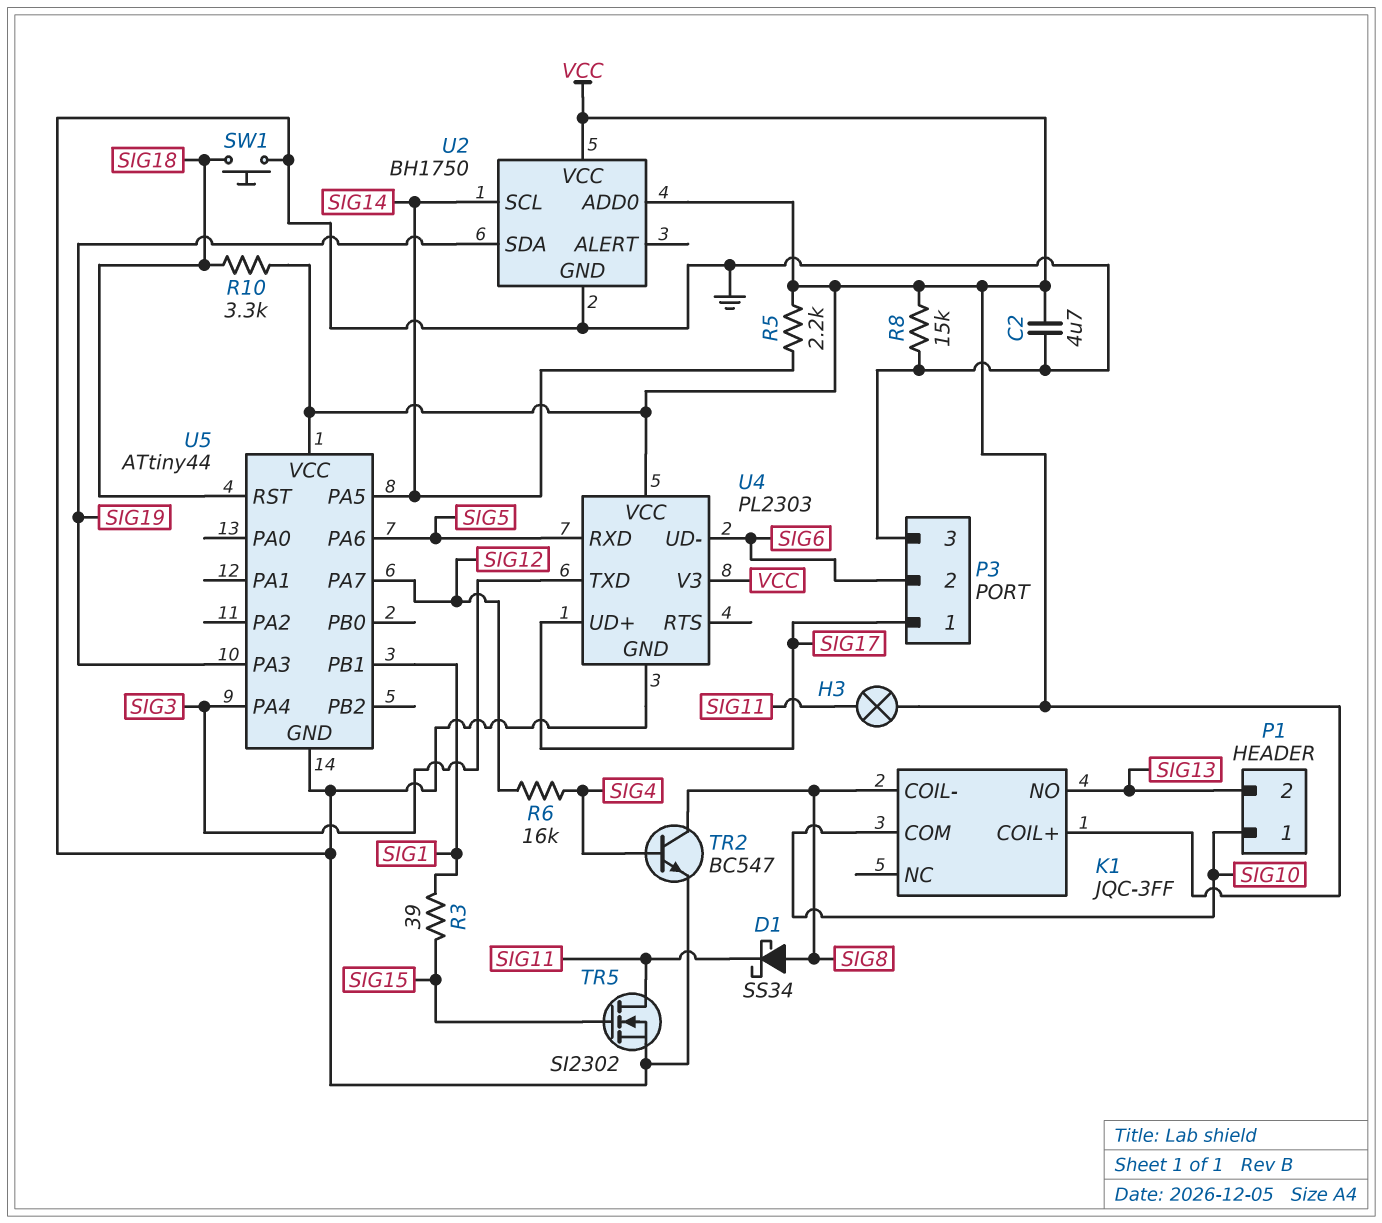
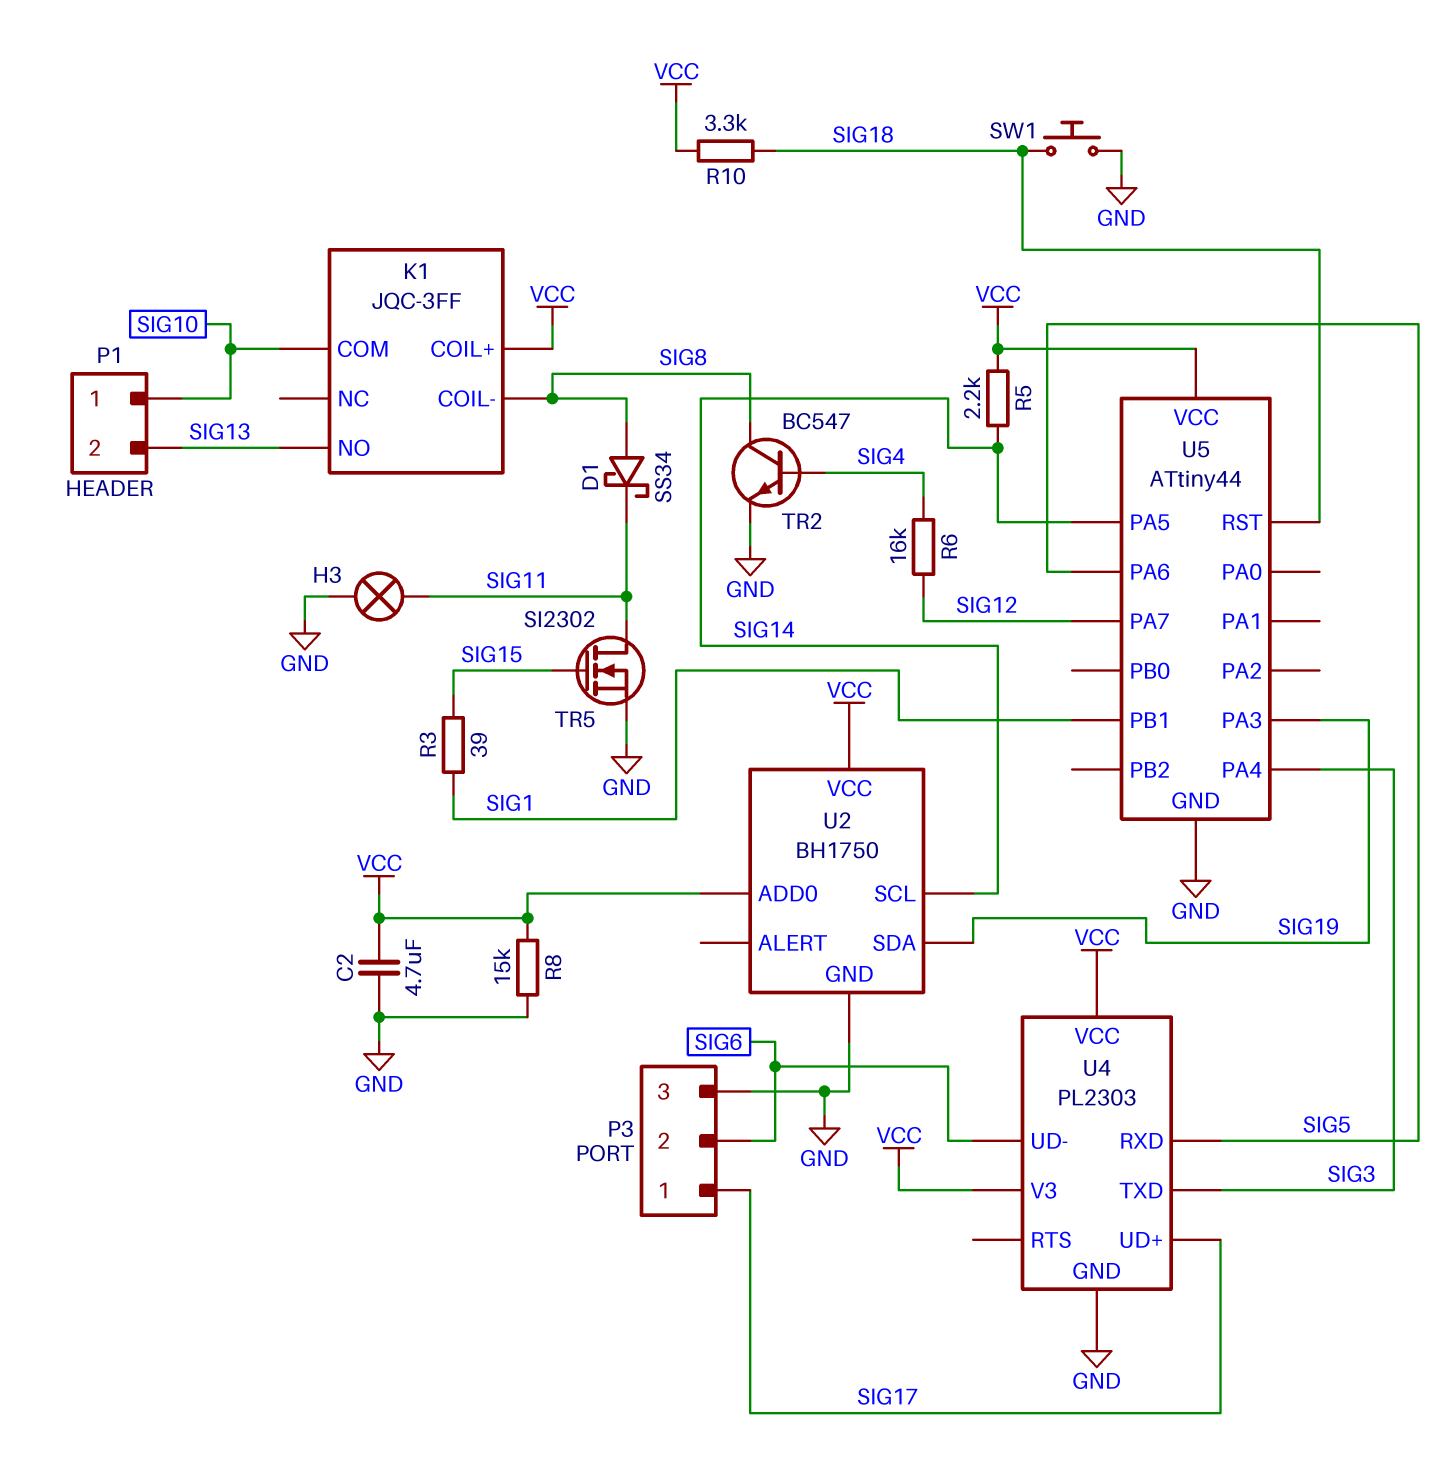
H3: lamp (SIG11, VCC) -> lamp (GND, SIG11)

